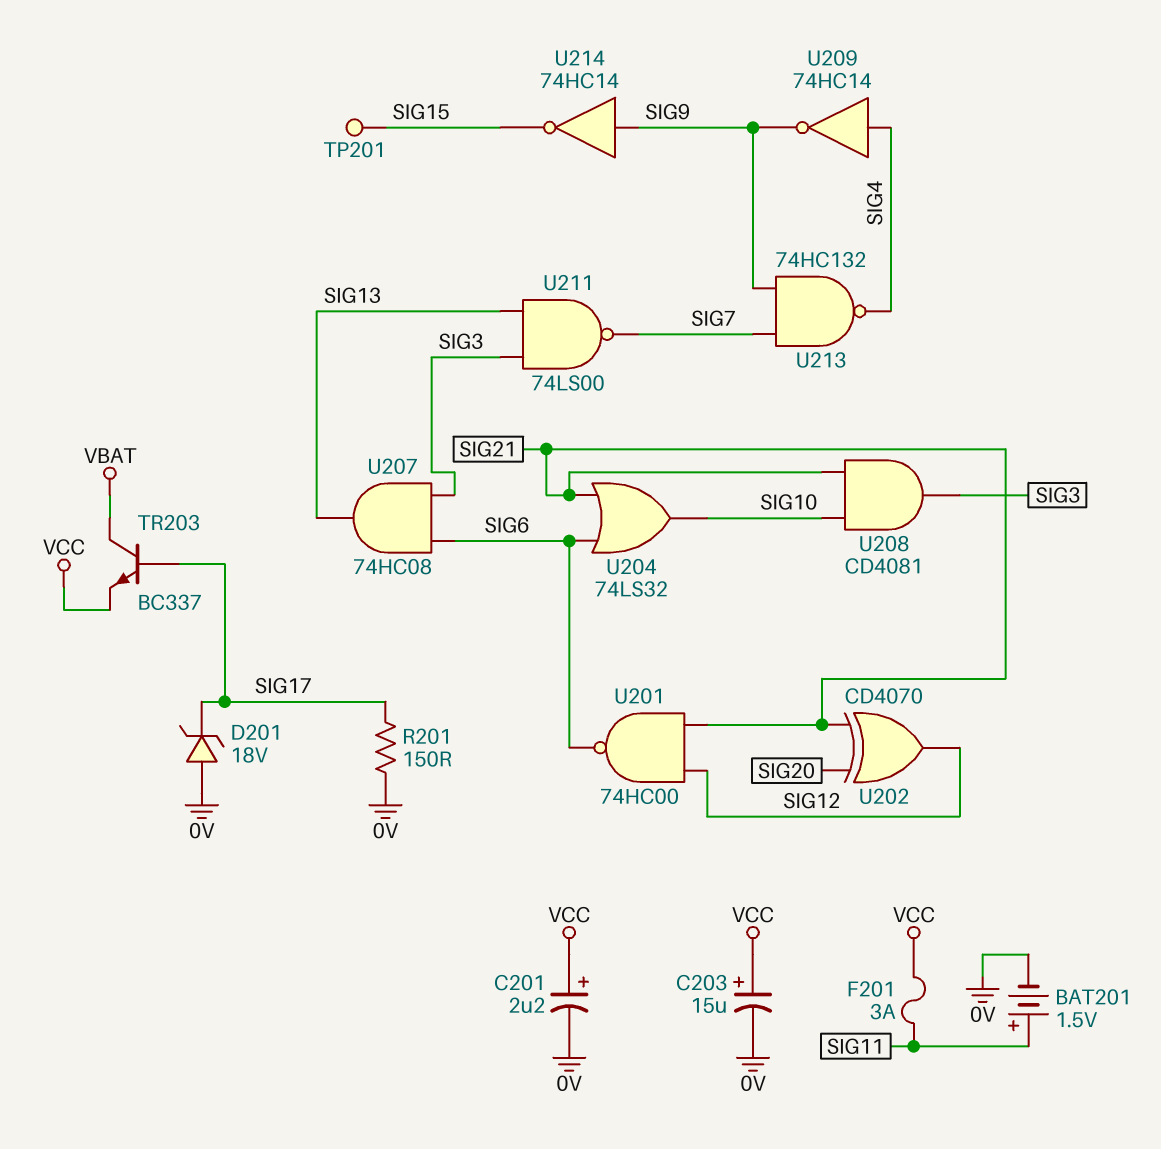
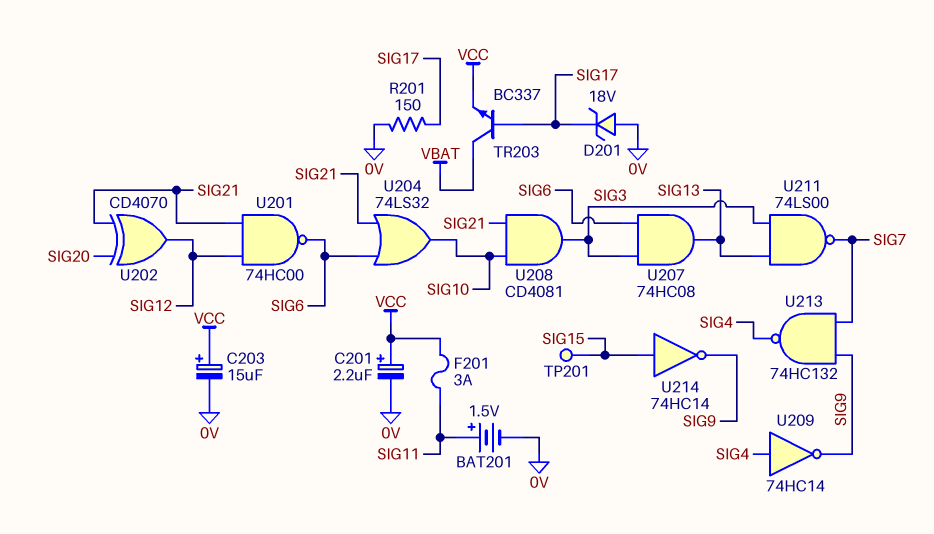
U214: NOT 74HC14 (in SIG9, out SIG15) -> NOT 74HC14 (in SIG15, out SIG9)

